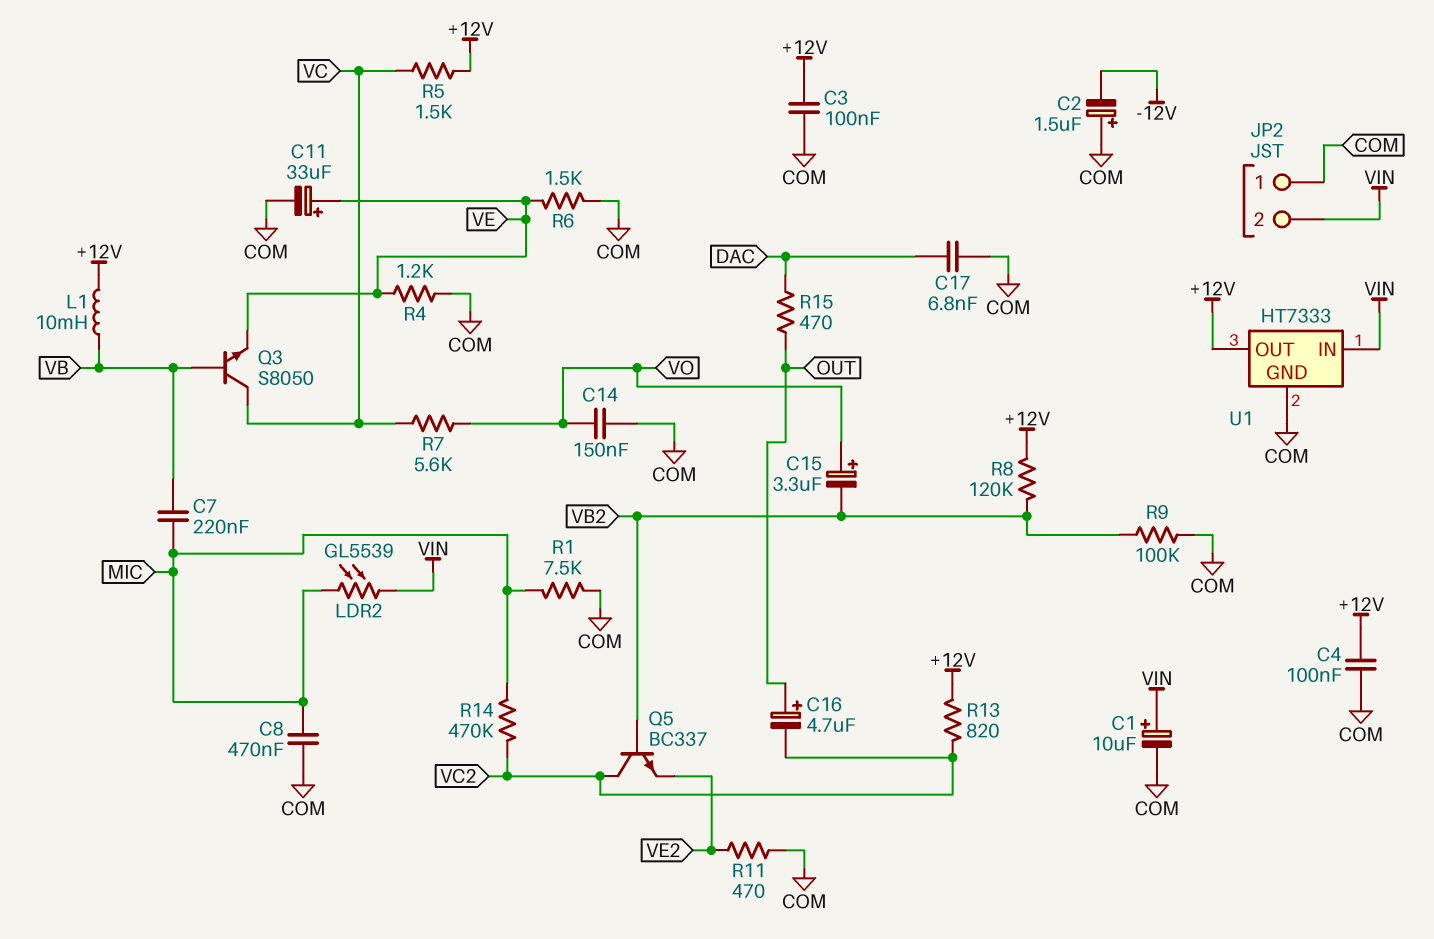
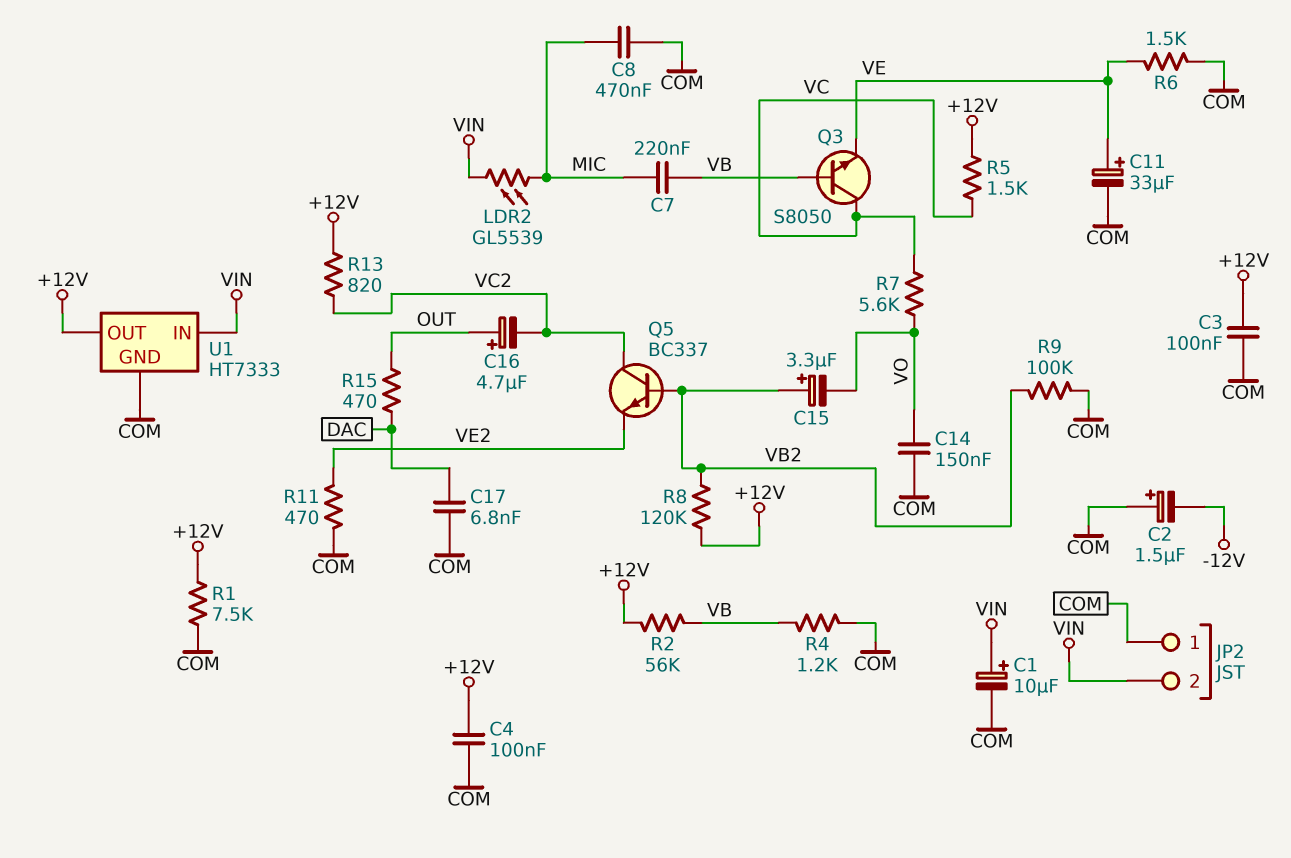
C15: 3.3uF (plus VO, minus VB2) -> 3.3uF (plus VB2, minus VO)
L1: 10mH (+12V, VB) -> none
R1: 7.5k (COM, MIC) -> 7.5k (+12V, COM)
R2: none -> 56k (+12V, VB)
R4: 1.2k (COM, VE) -> 1.2k (COM, VB)
R14: 470k (MIC, VC2) -> none

